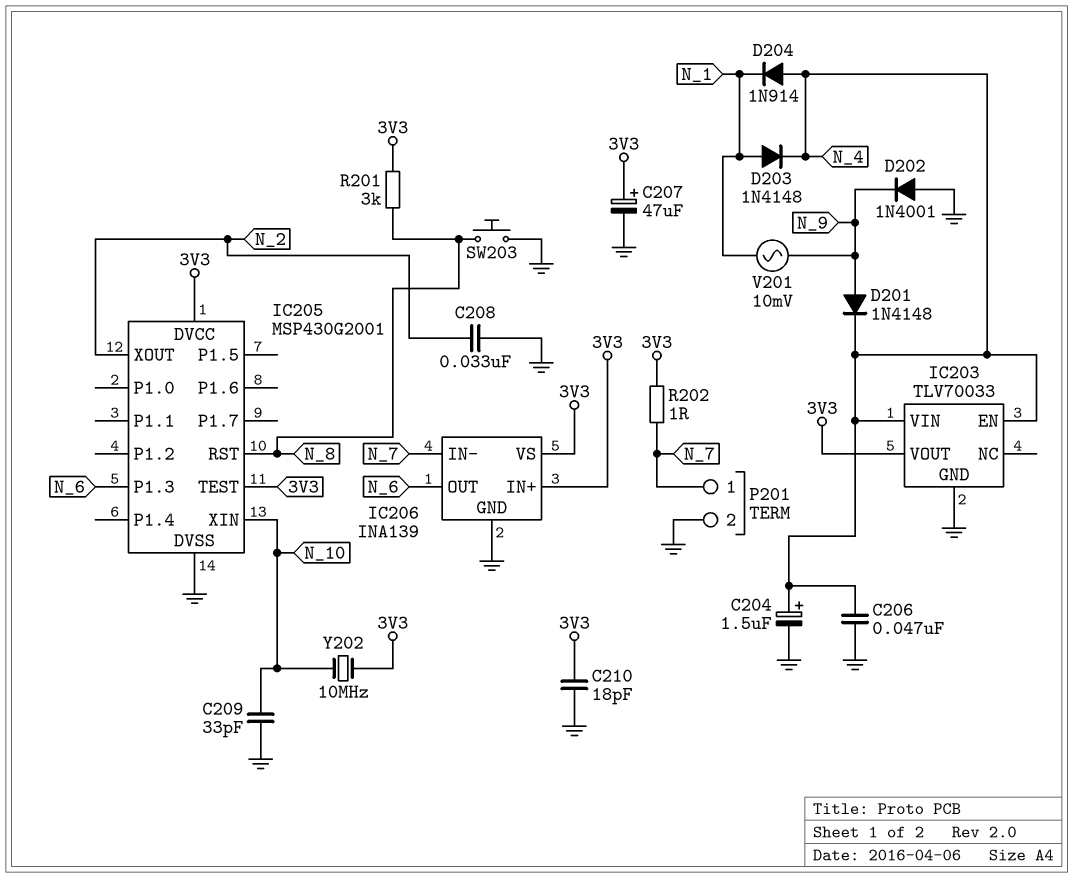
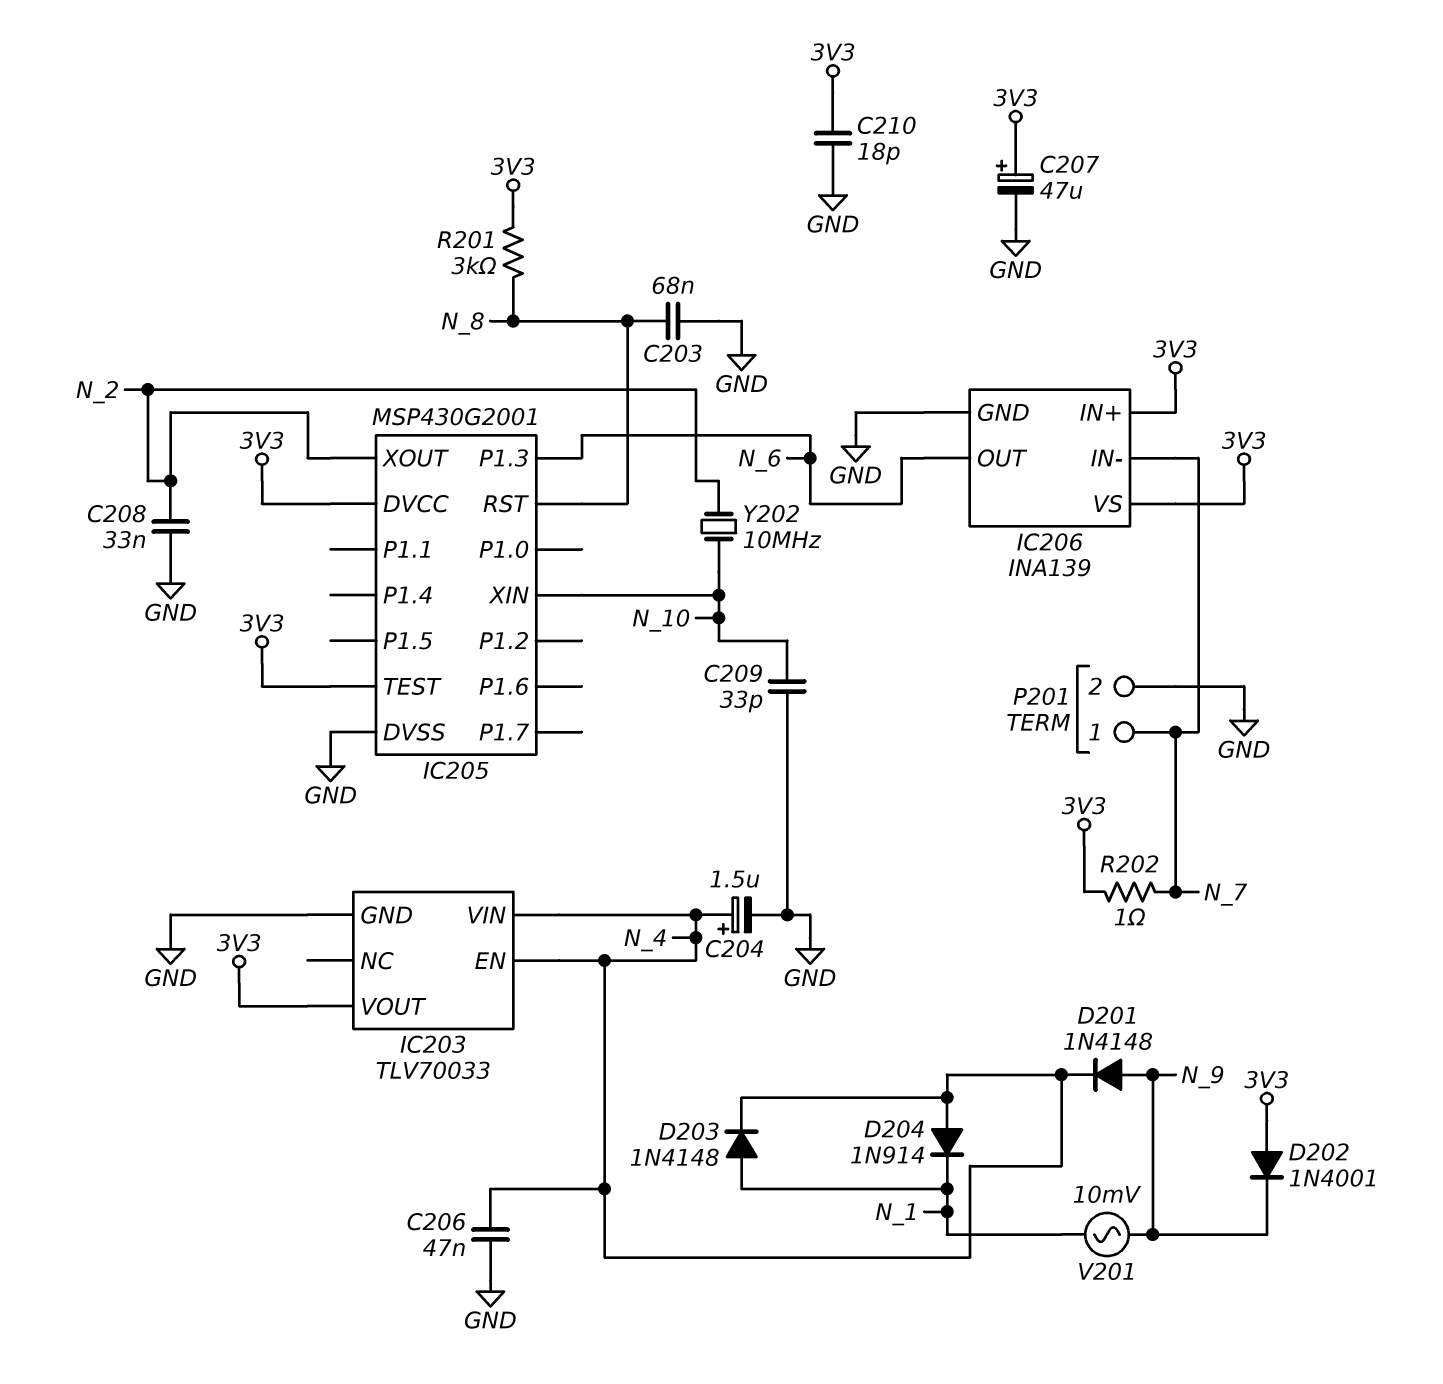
C203: none -> 68nF (GND, N_8)
D202: diode 1N4001 (A GND, K N_9) -> diode 1N4001 (A 3V3, K N_9)
SW203: button (GND, N_8) -> none
Y202: 10MHz (3V3, N_10) -> 10MHz (N_2, N_10)

